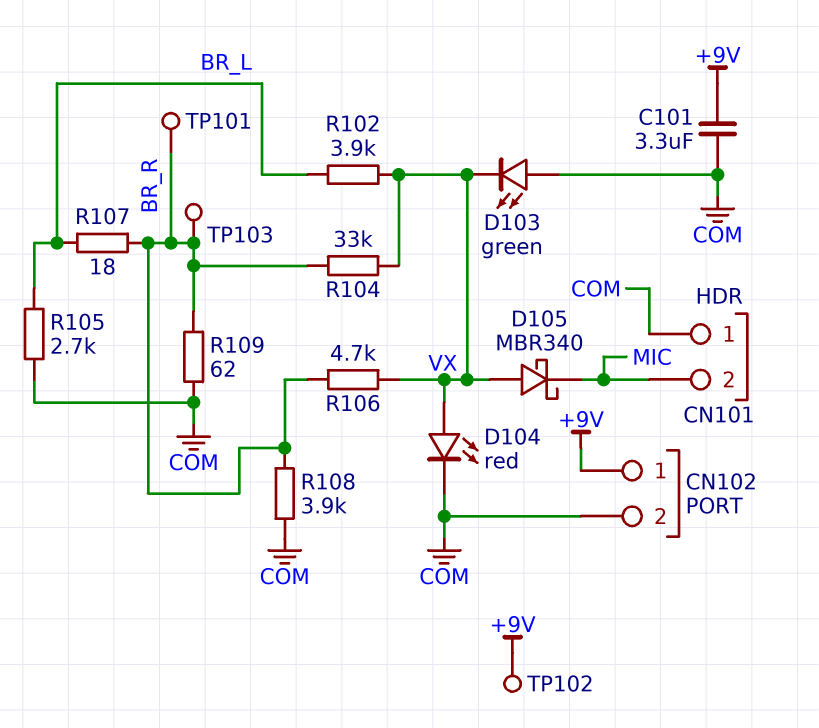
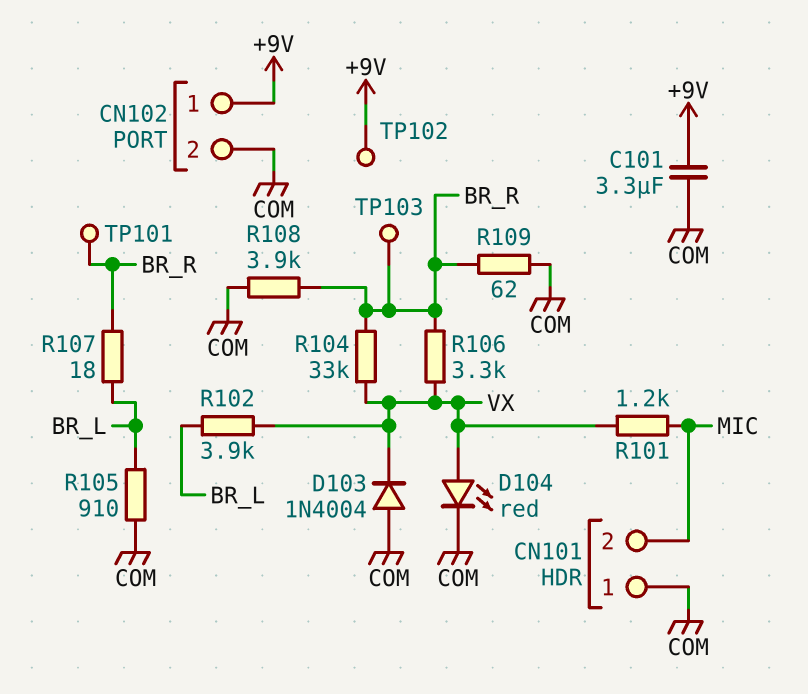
D103: LED green (A COM, K VX) -> diode 1N4004 (A COM, K VX)
D105: schottky MBR340 (A VX, K MIC) -> none
R101: none -> 1.2k (MIC, VX)
R105: 2.7k (BR_L, COM) -> 910 (BR_L, COM)
R106: 4.7k (BR_R, VX) -> 3.3k (BR_R, VX)

